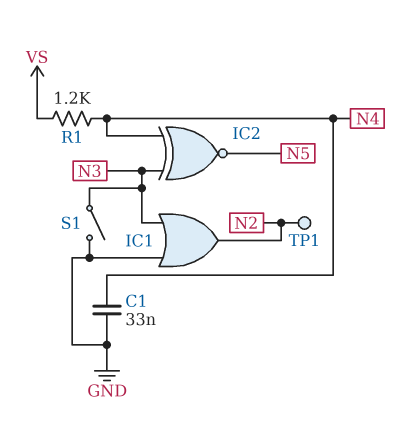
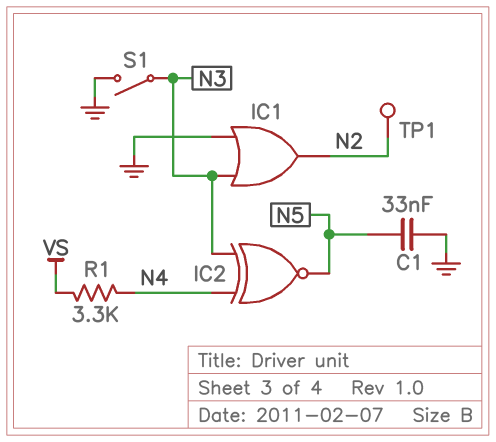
C1: 33nF (GND, N4) -> 33nF (GND, N5)
R1: 1.2k (N4, VS) -> 3.3k (N4, VS)

